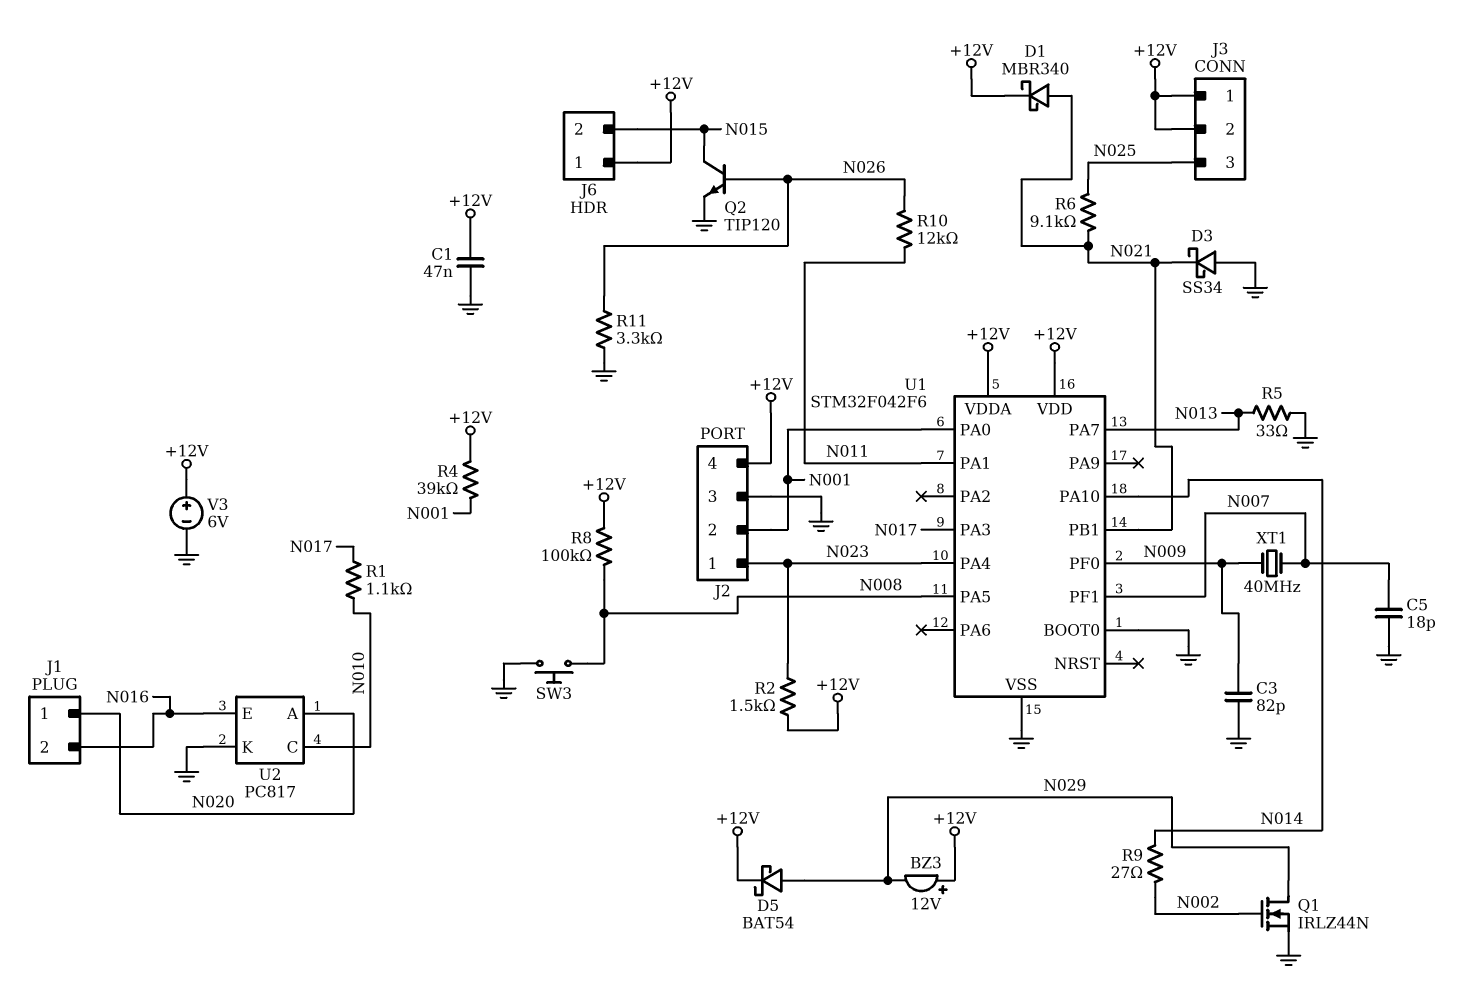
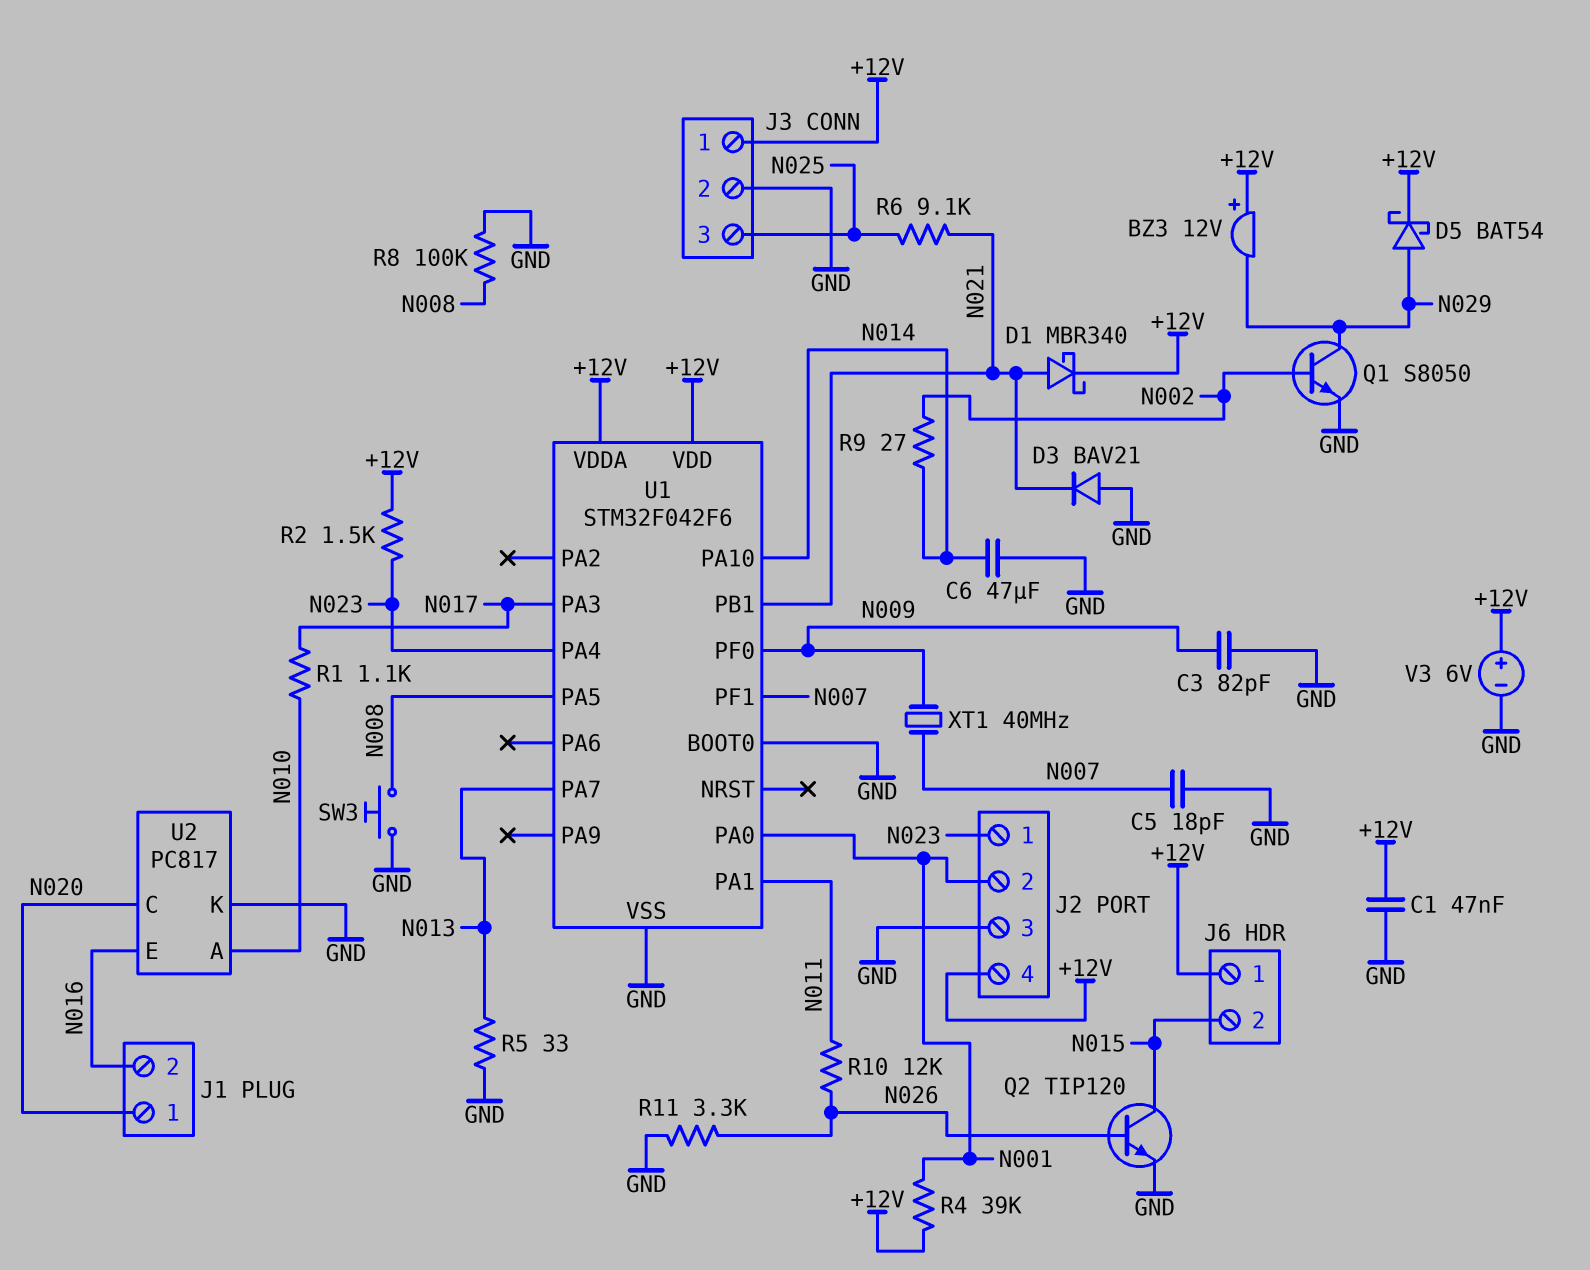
C6: none -> 47uF (GND, N014)
D3: schottky SS34 (A GND, K N021) -> diode BAV21 (A GND, K N021)
J3 pin 2: +12V -> GND
Q1: NMOS IRLZ44N (G N002, D N029, S GND) -> NPN S8050 (B N002, C N029, E GND)
R8: 100k (+12V, N008) -> 100k (GND, N008)
U2 pin A: N020 -> N010
U2 pin C: N010 -> N020

